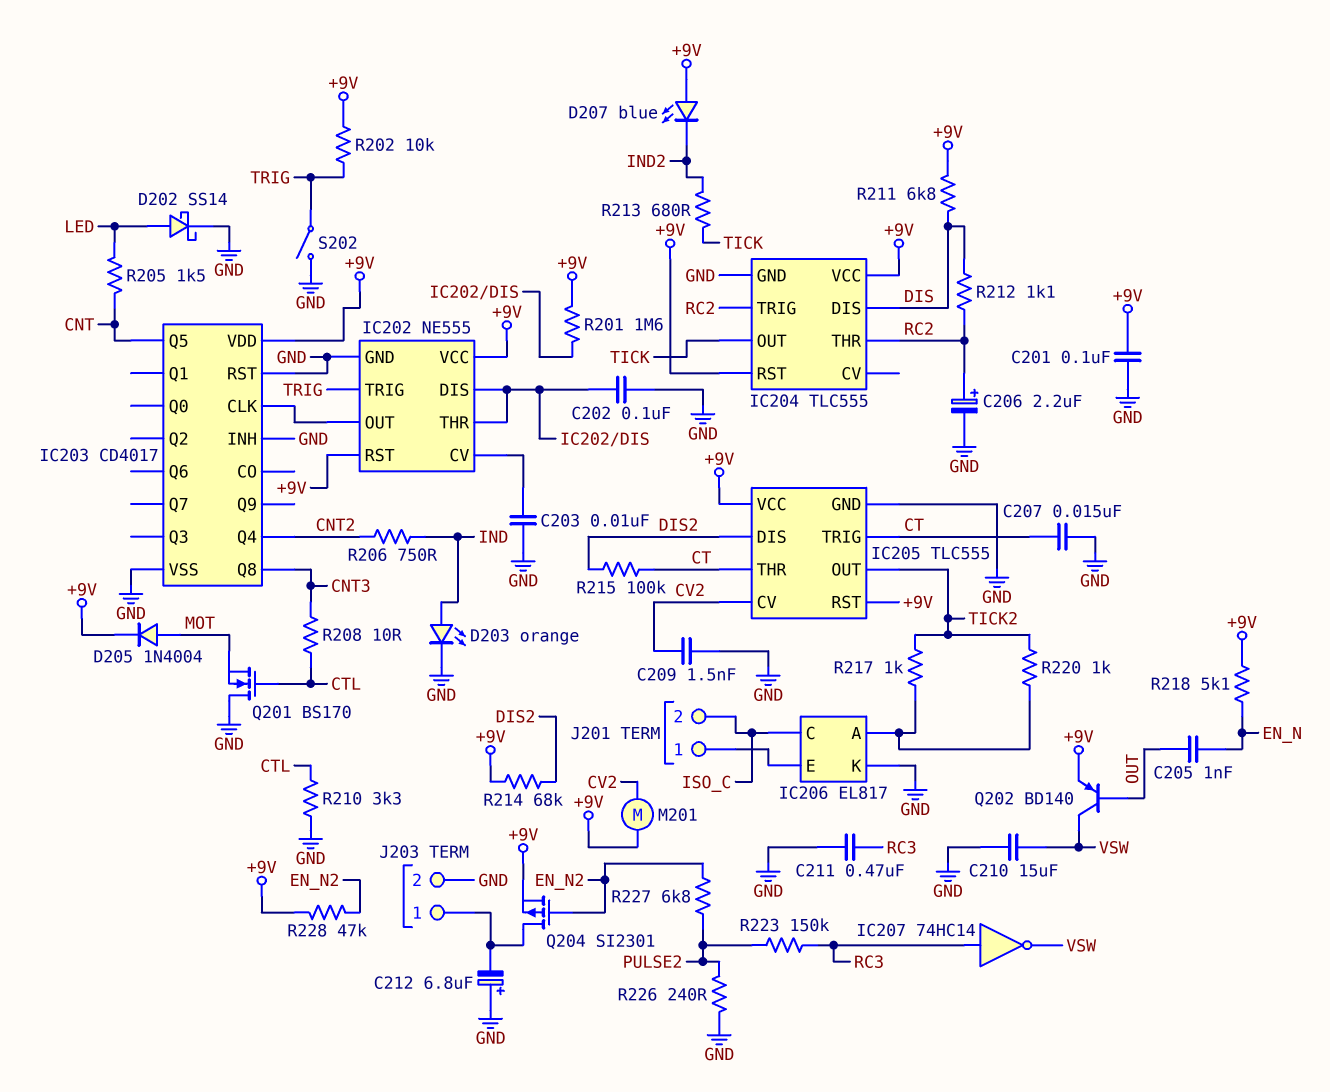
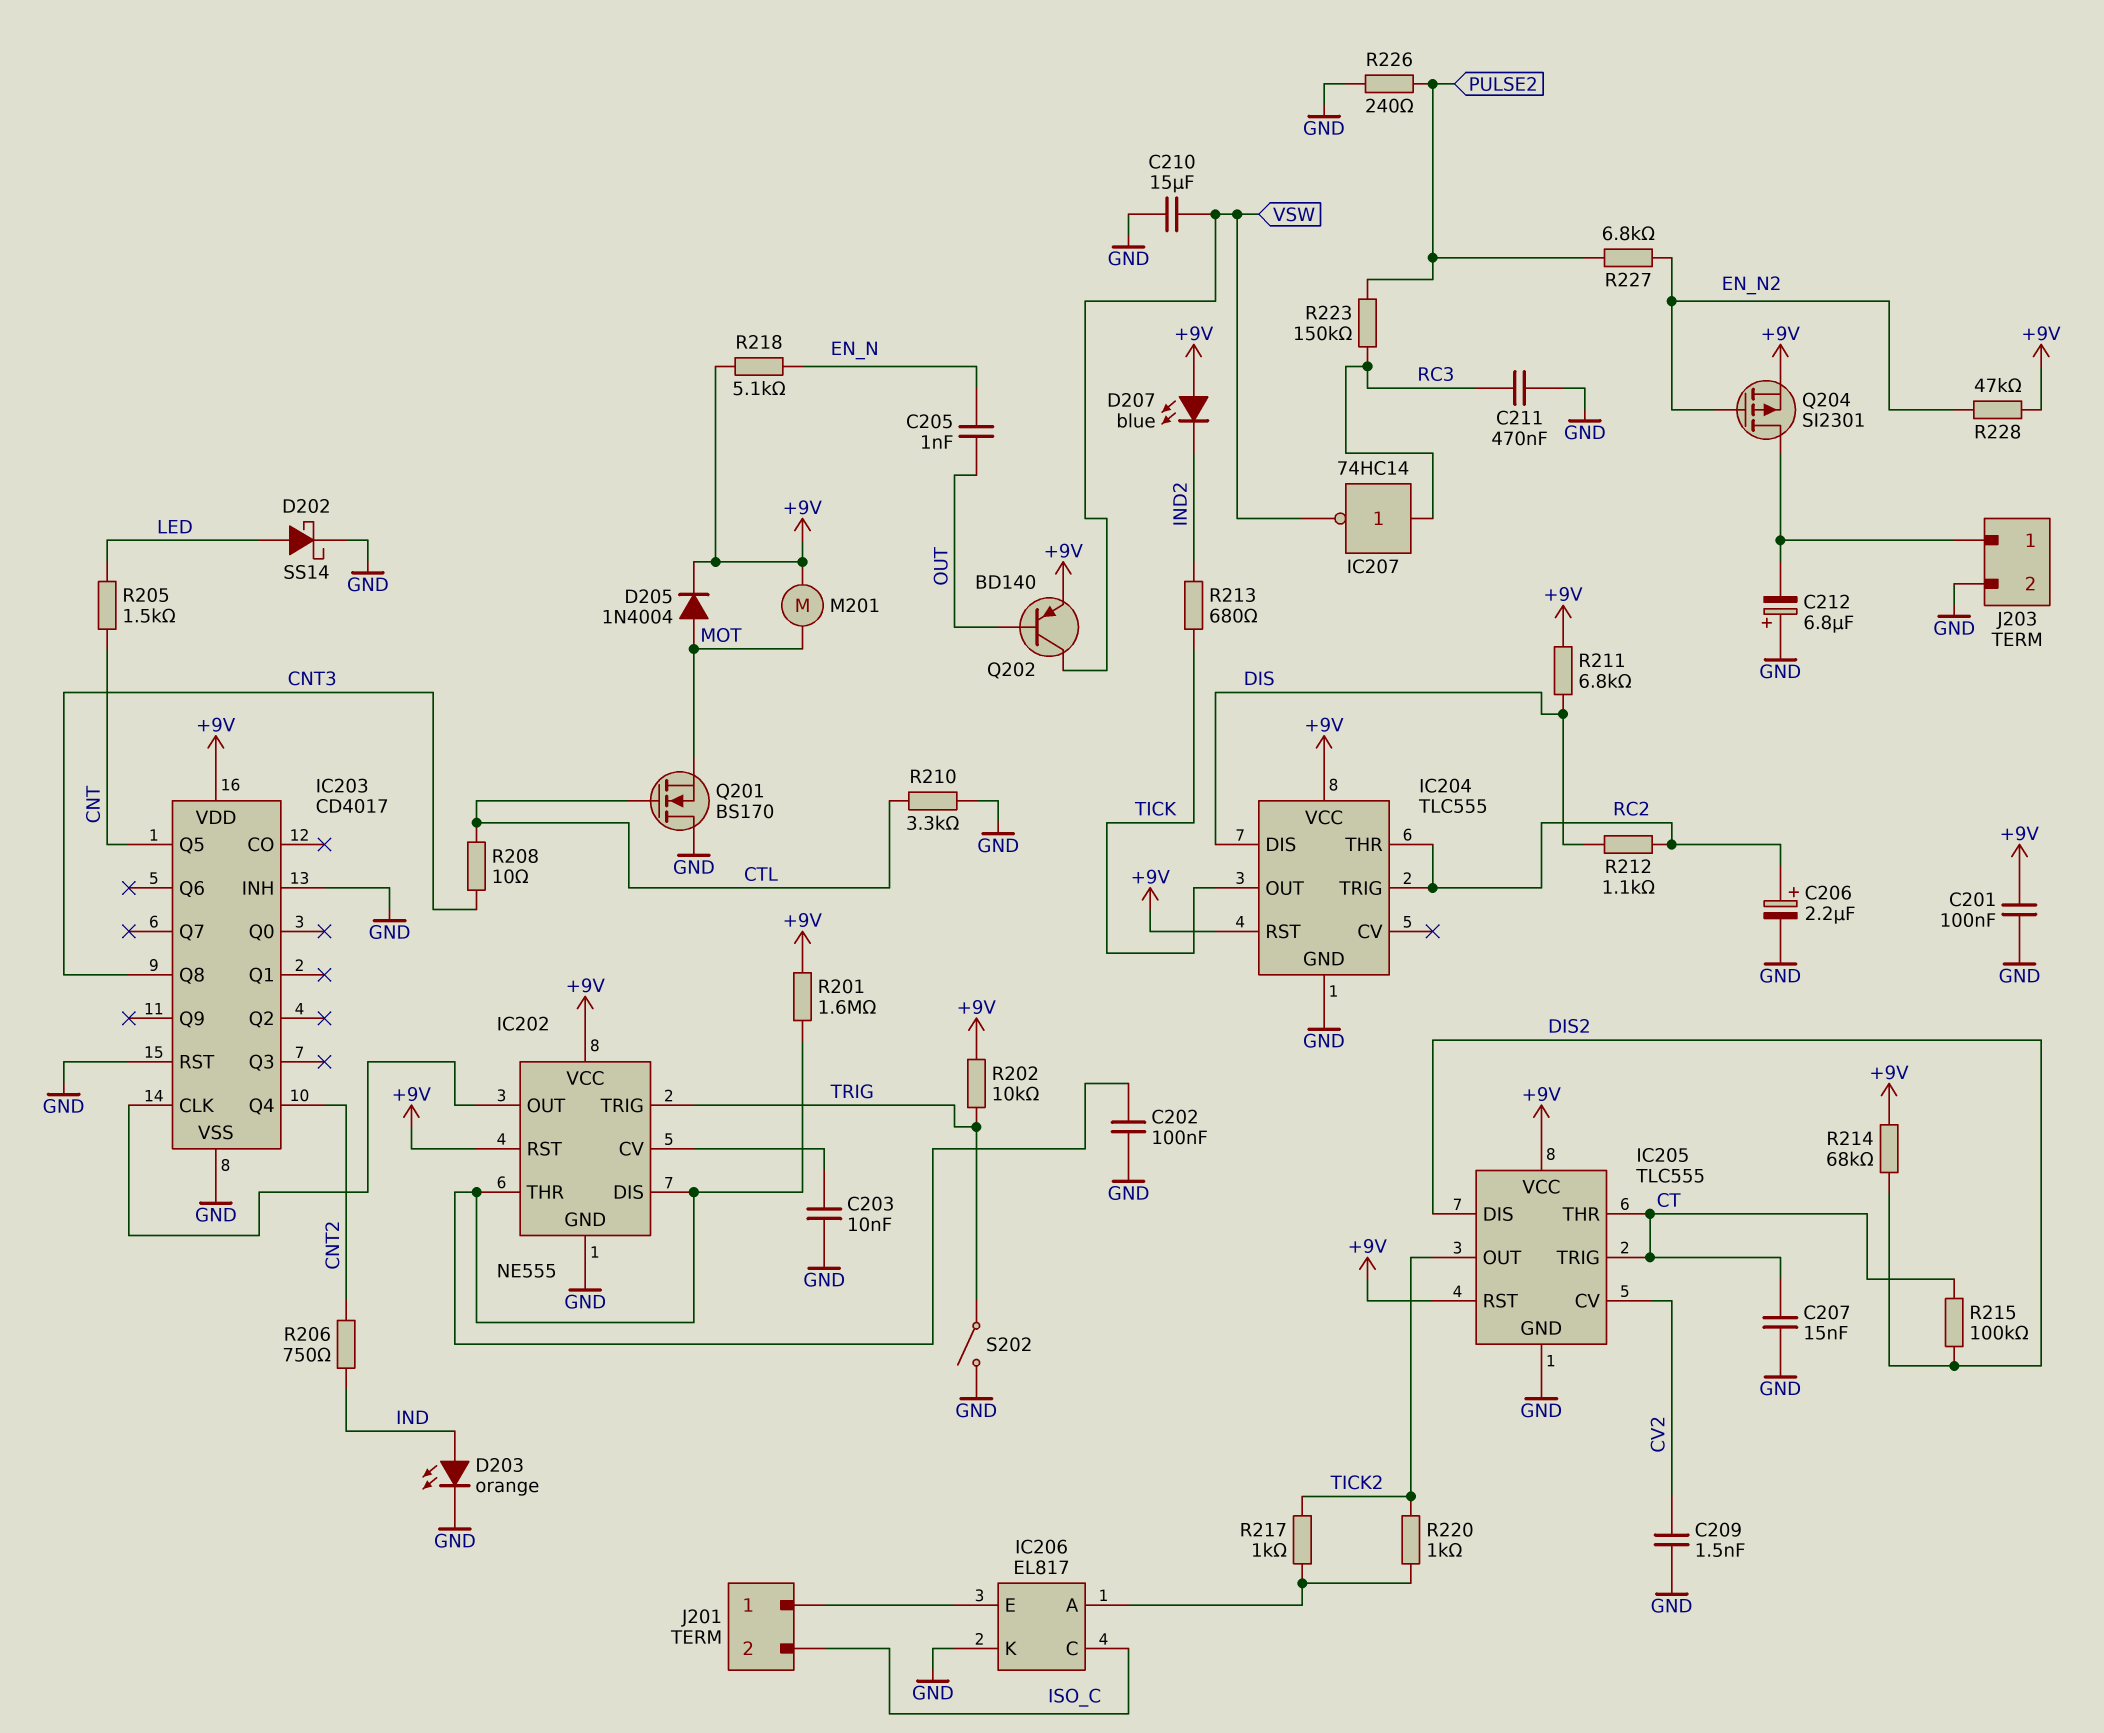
M201: motor (+9V, CV2) -> motor (+9V, MOT)

